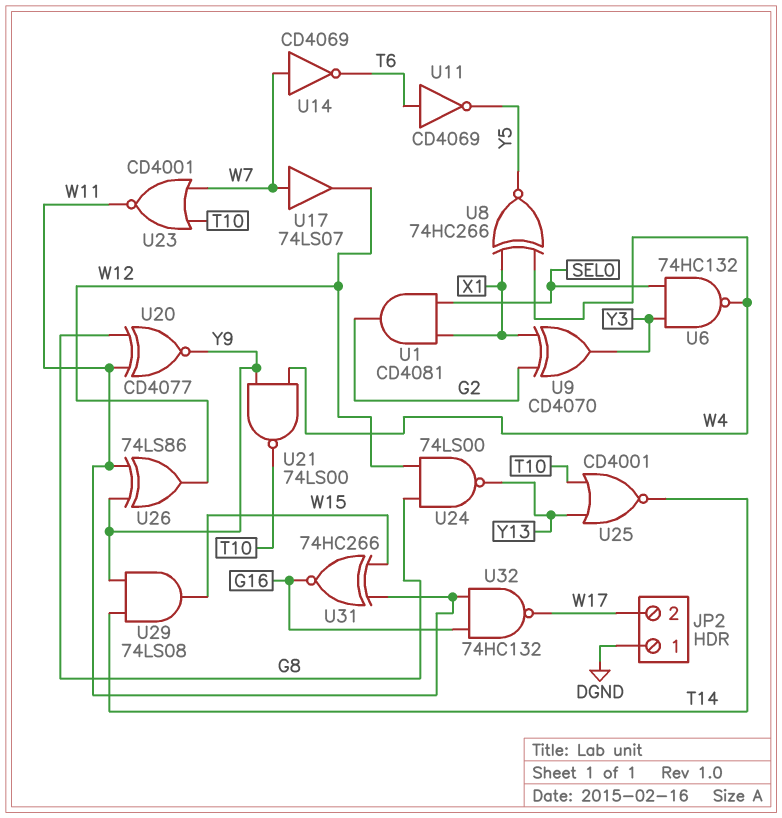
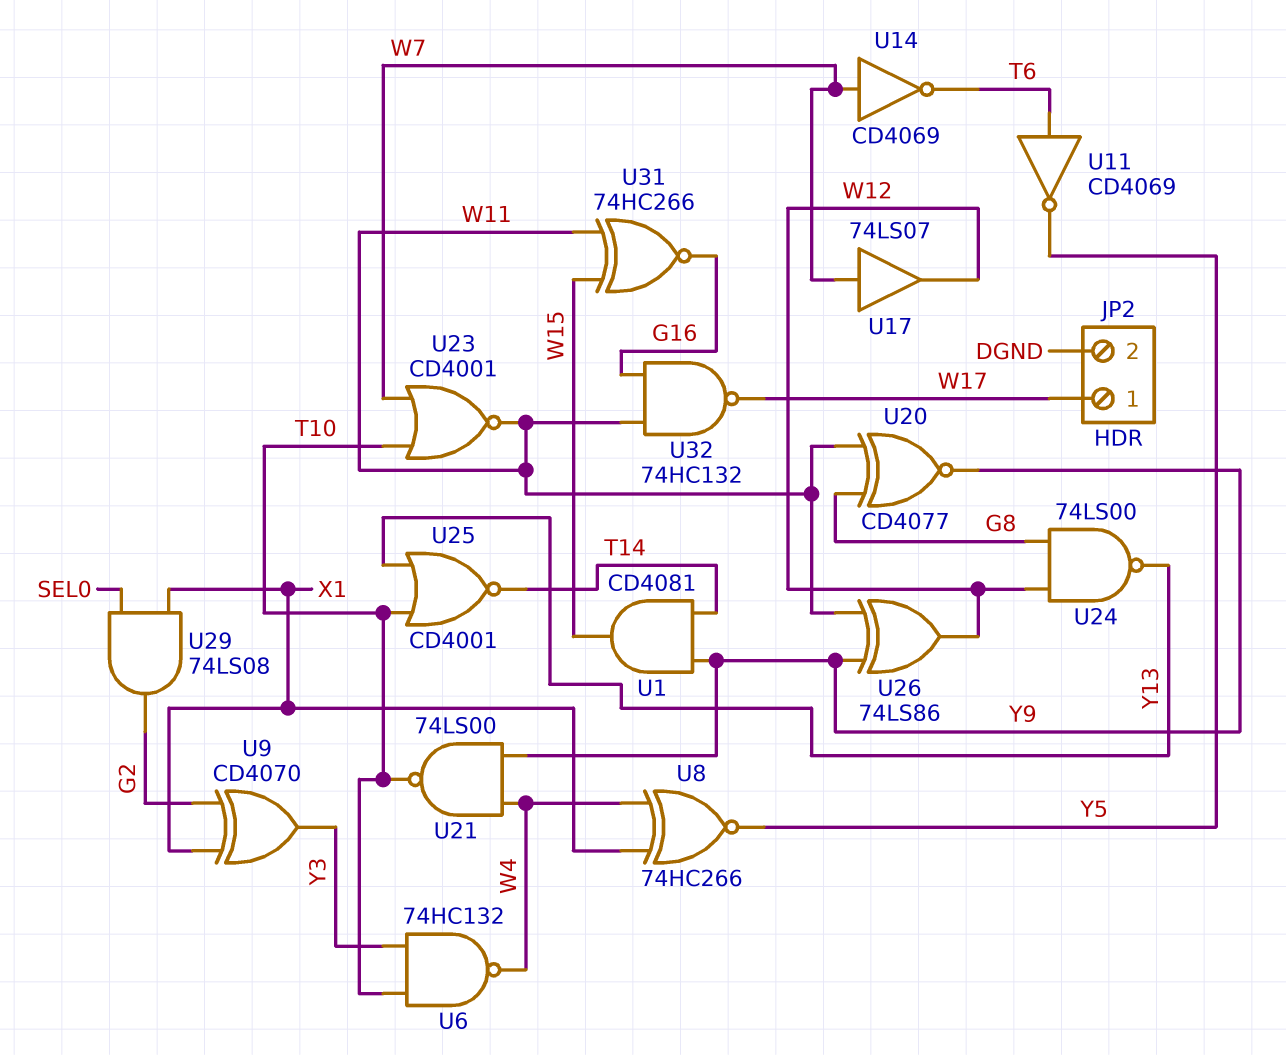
JP2 pin 1: DGND -> W17
JP2 pin 2: W17 -> DGND
U1: AND CD4081 (in SEL0, in X1, out G2) -> AND CD4081 (in T14, in Y9, out W15)
U6: NAND 74HC132 (in SEL0, in Y3, out W4) -> NAND 74HC132 (in T10, in Y3, out W4)
U29: AND 74LS08 (in T14, in Y9, out W15) -> AND 74LS08 (in SEL0, in X1, out G2)

